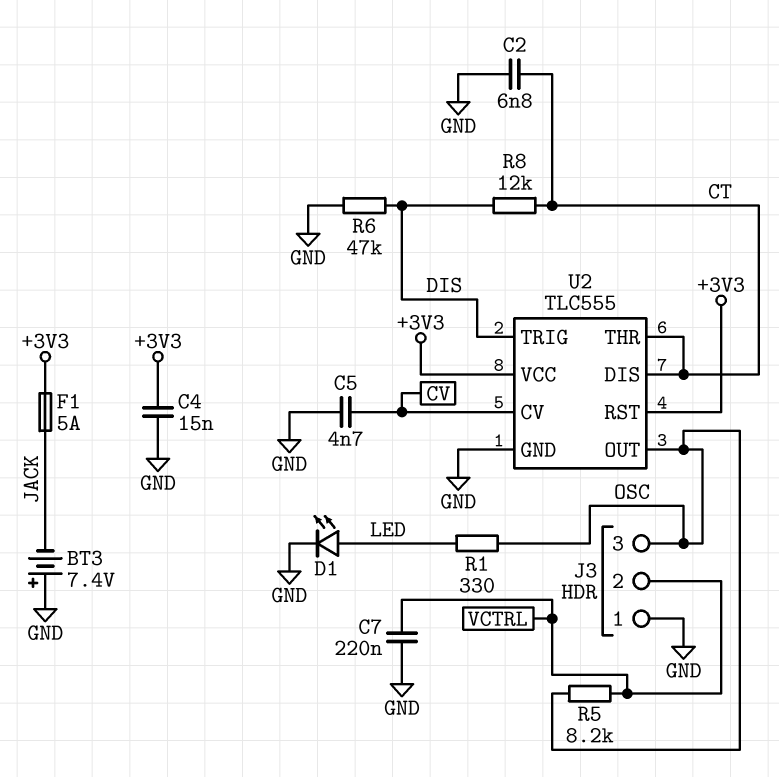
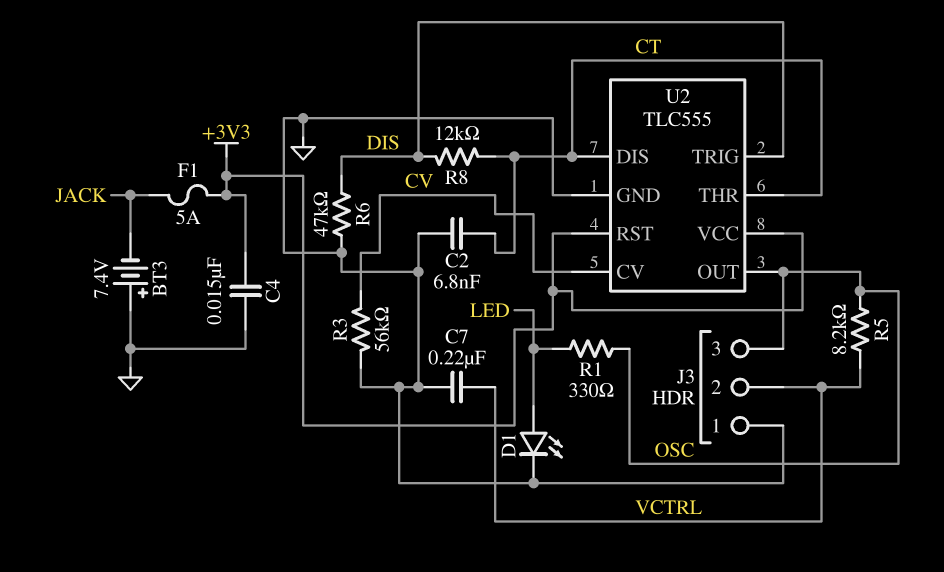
C5: 4.7nF (CV, GND) -> none
R3: none -> 56k (CV, GND)

